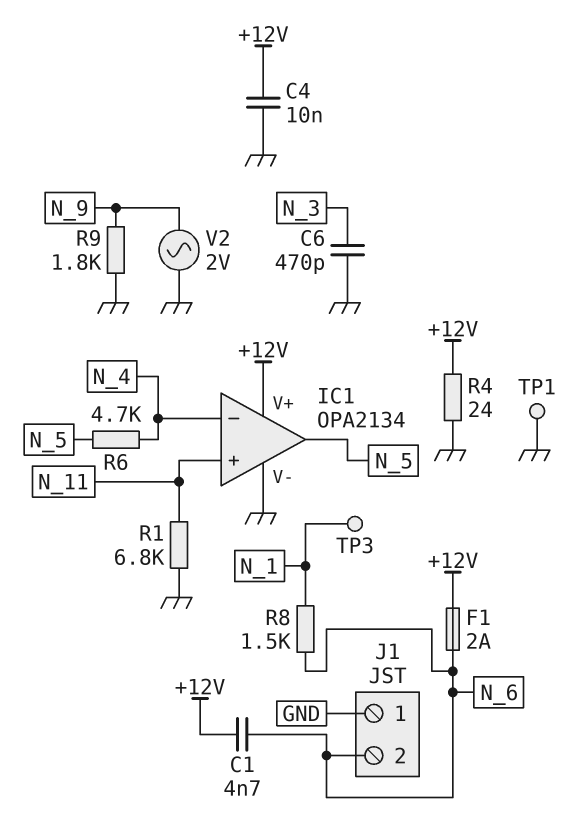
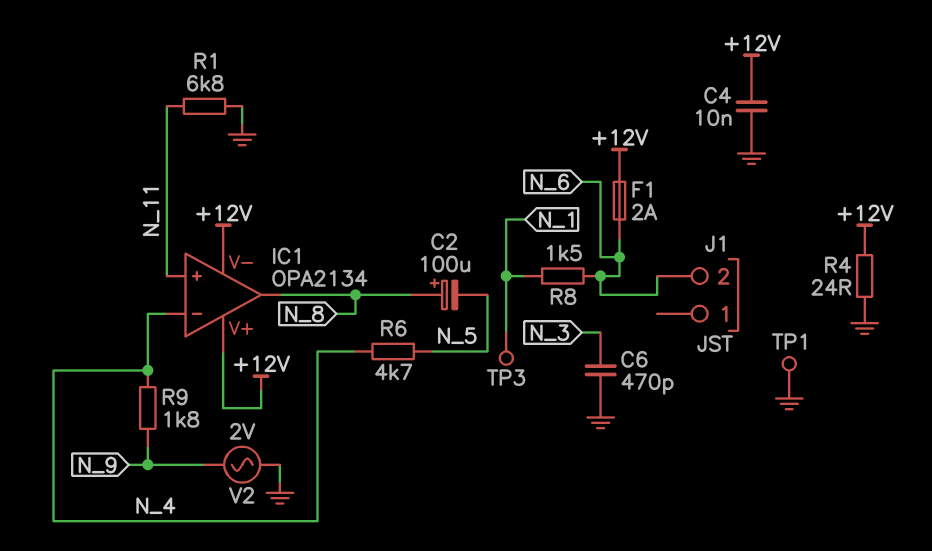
C1: 4.7nF (+12V, N_6) -> none
C2: none -> 100uF (plus N_8, minus N_5)
IC1 pin V-: GND -> +12V
IC1 pin out: N_5 -> N_8
J1 pin 1: GND -> none
R9: 1.8k (GND, N_9) -> 1.8k (N_4, N_9)

